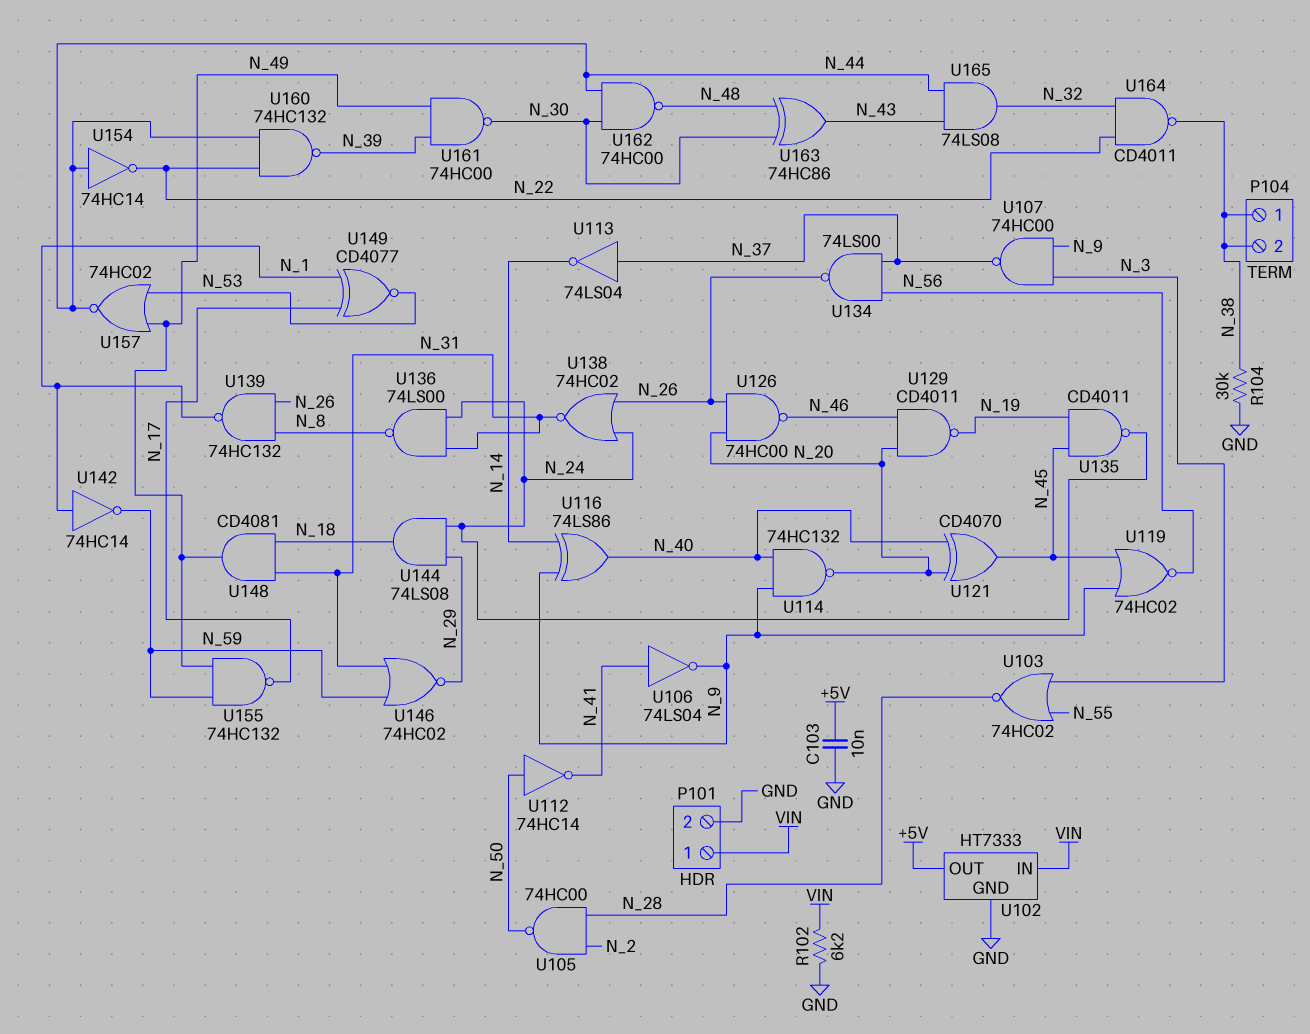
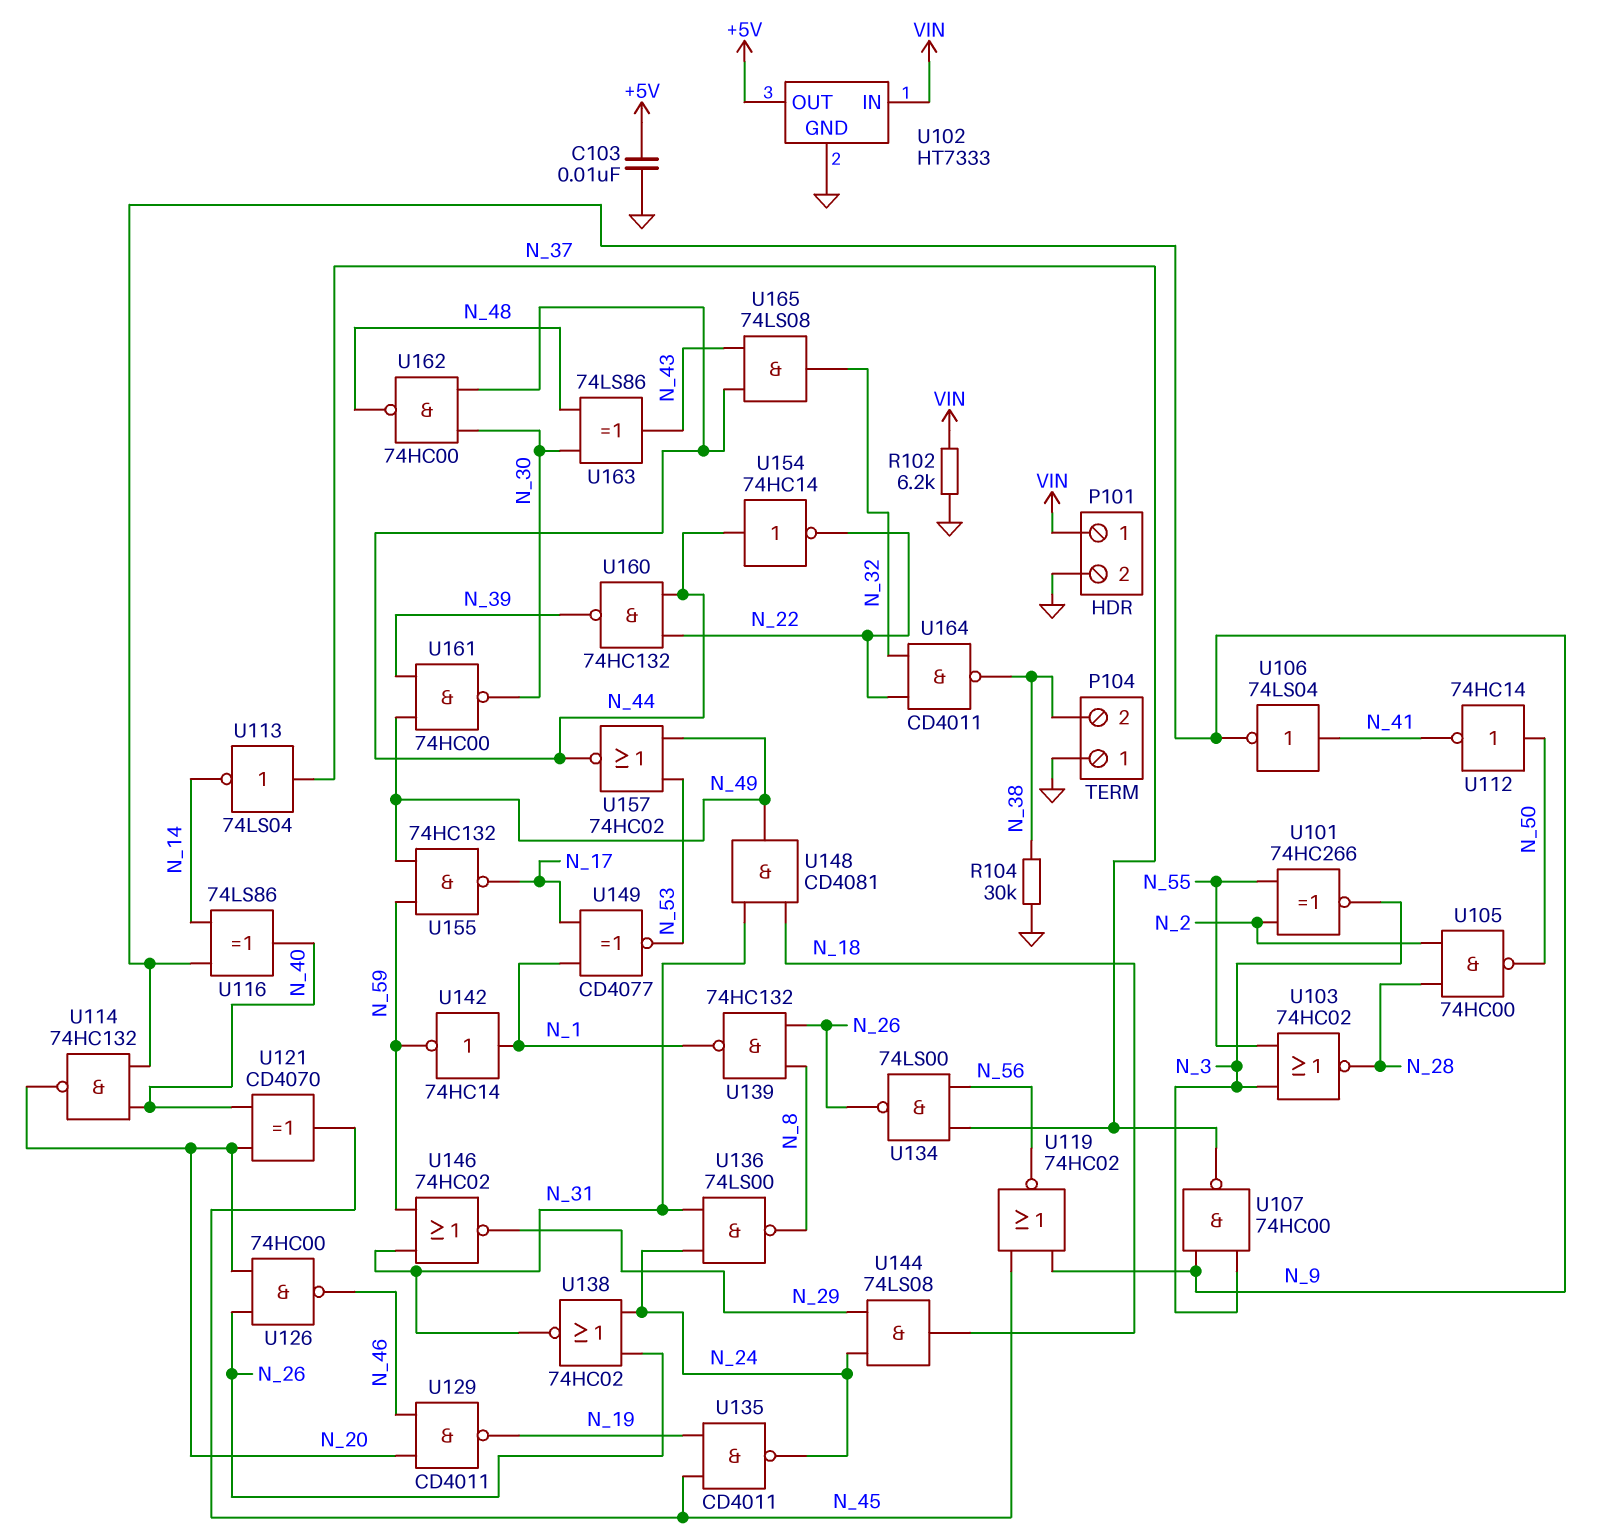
P104 pin 1: N_38 -> GND
U101: none -> XNOR 74HC266 (in N_2, in N_55, out N_3)
U163: XOR 74HC86 (in N_30, in N_48, out N_43) -> XOR 74LS86 (in N_30, in N_48, out N_43)

